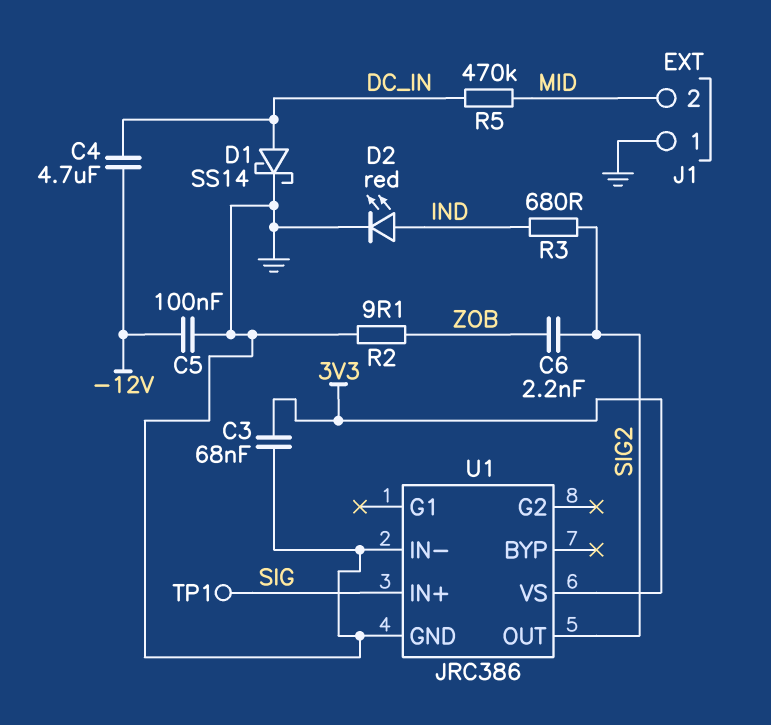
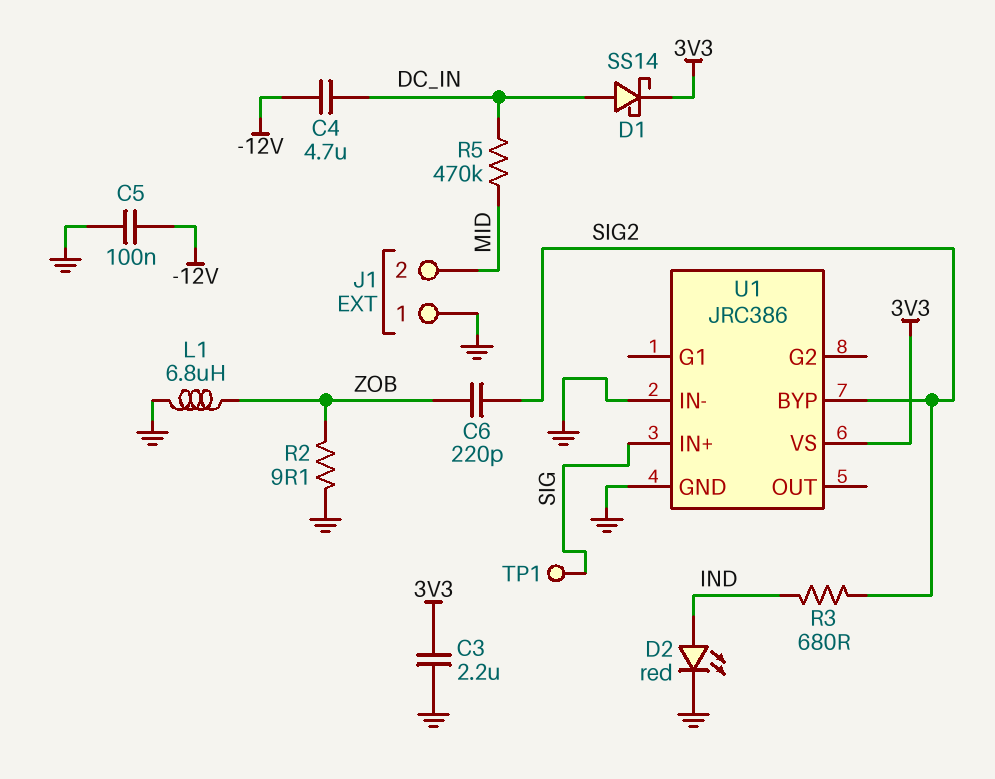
C3: 68nF (3V3, GND) -> 2.2uF (3V3, GND)
C6: 2.2nF (SIG2, ZOB) -> 220pF (SIG2, ZOB)
D1: schottky SS14 (A DC_IN, K GND) -> schottky SS14 (A DC_IN, K 3V3)
L1: none -> 6.8uH (GND, ZOB)
U1 pin BYP: none -> SIG2
U1 pin OUT: SIG2 -> none

